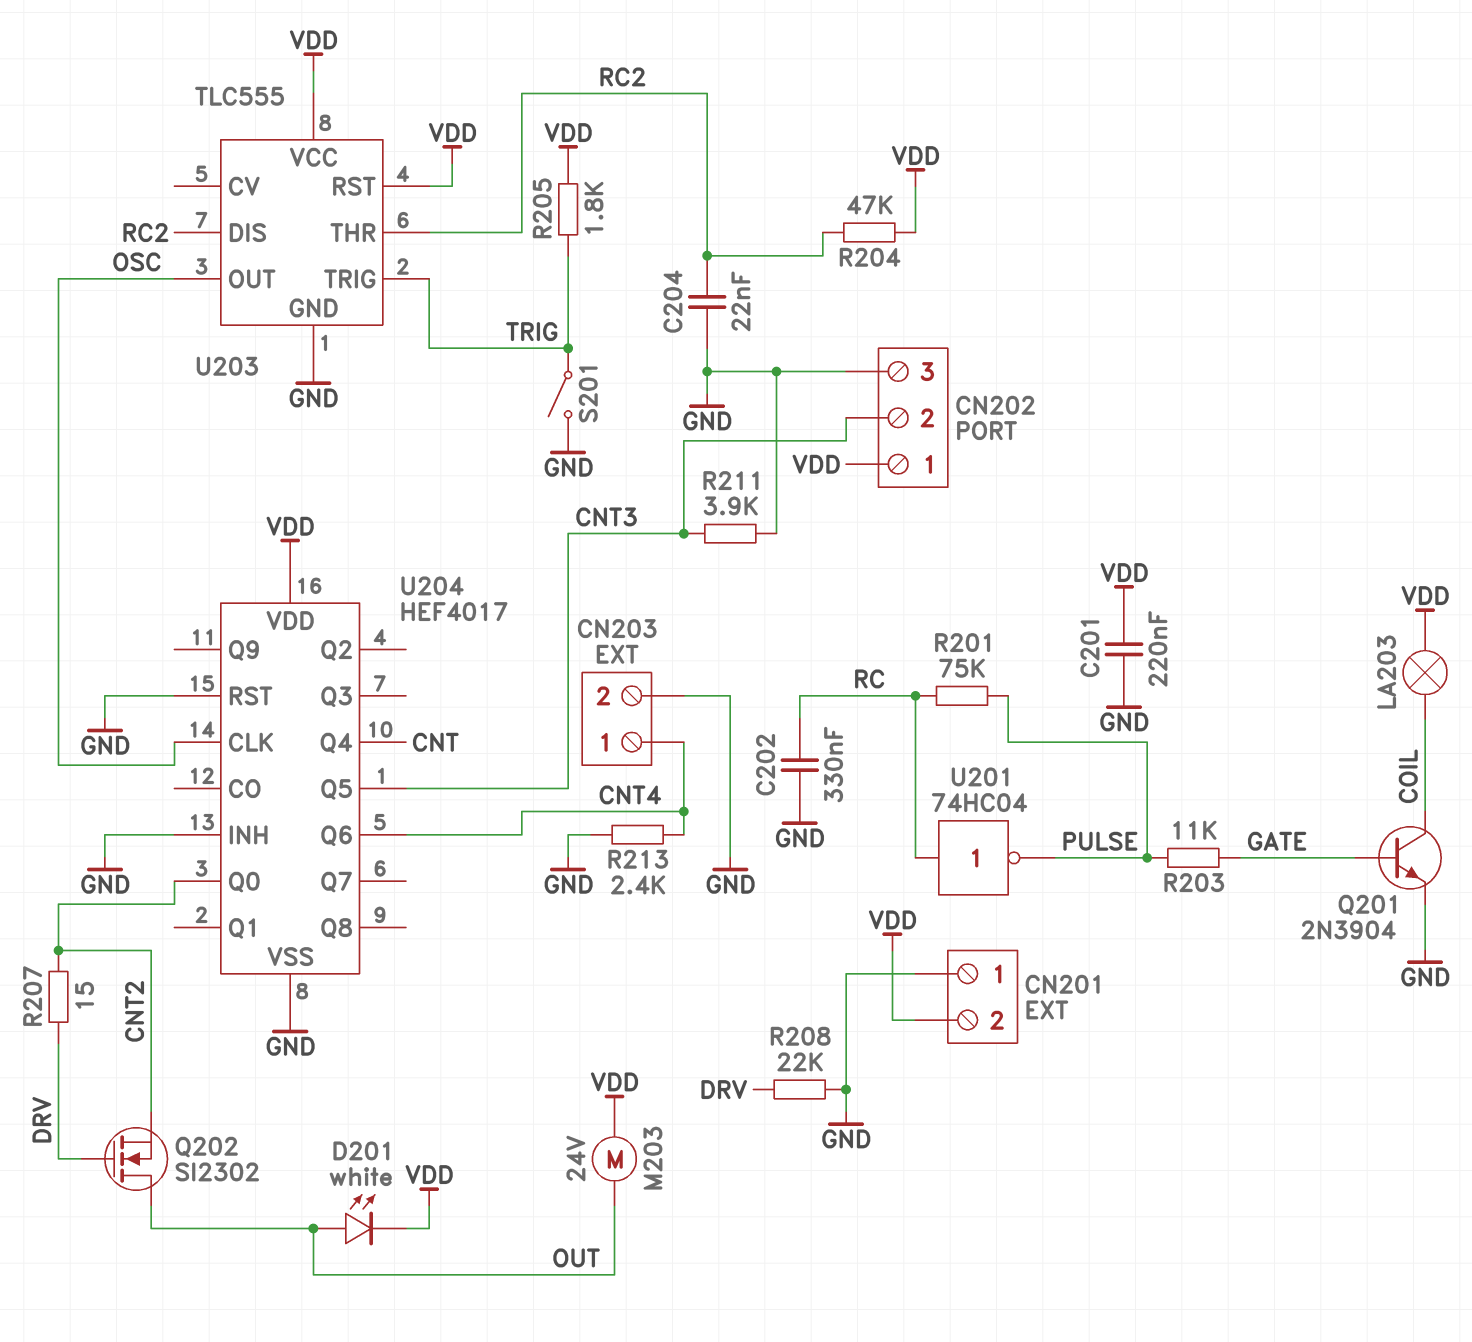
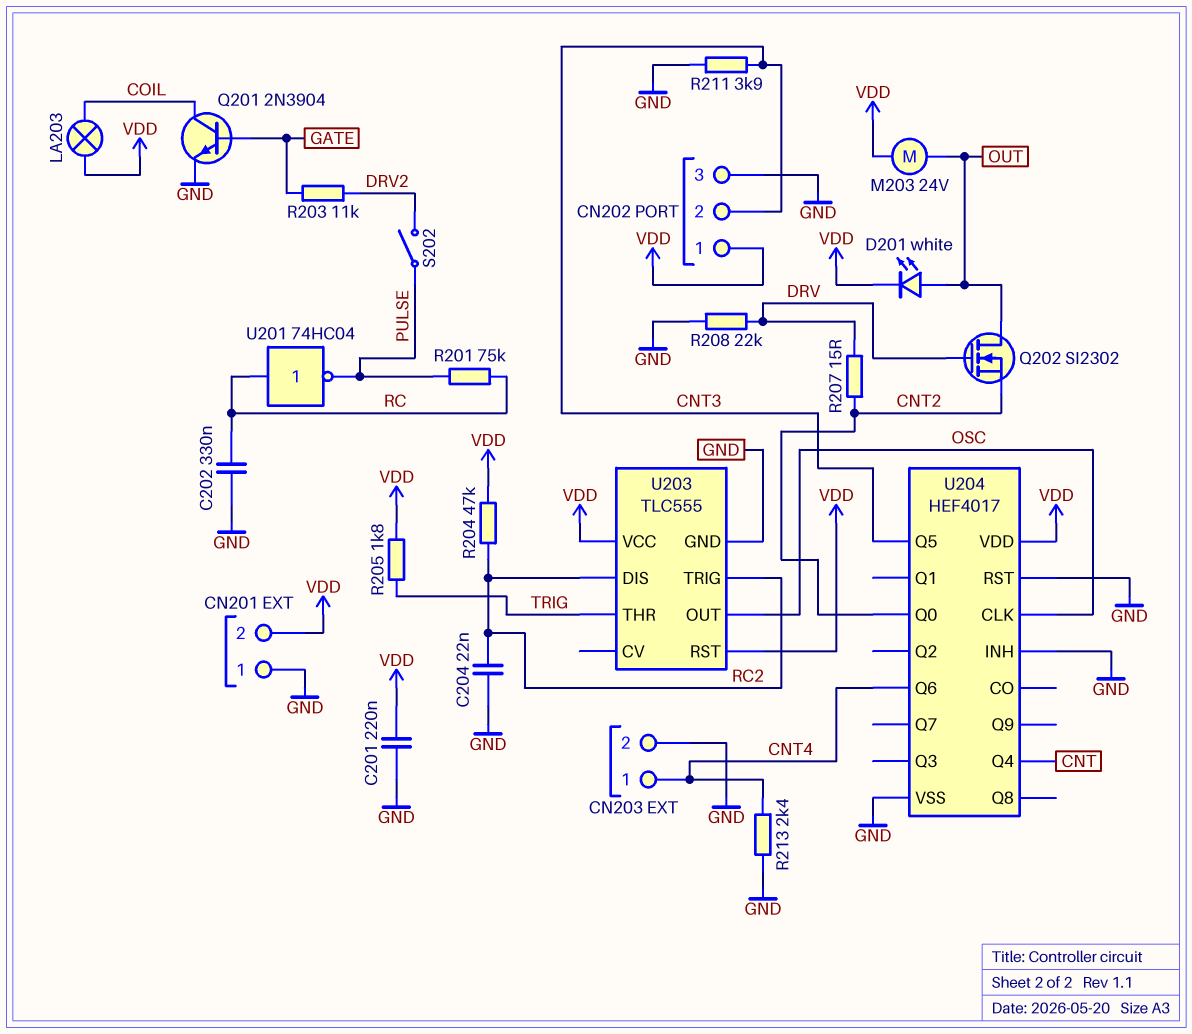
R203: 11k (GATE, PULSE) -> 11k (DRV2, GATE)
S201: switch (GND, TRIG) -> none
S202: none -> switch (DRV2, PULSE)
U203 pin THR: RC2 -> TRIG
U203 pin TRIG: TRIG -> RC2

